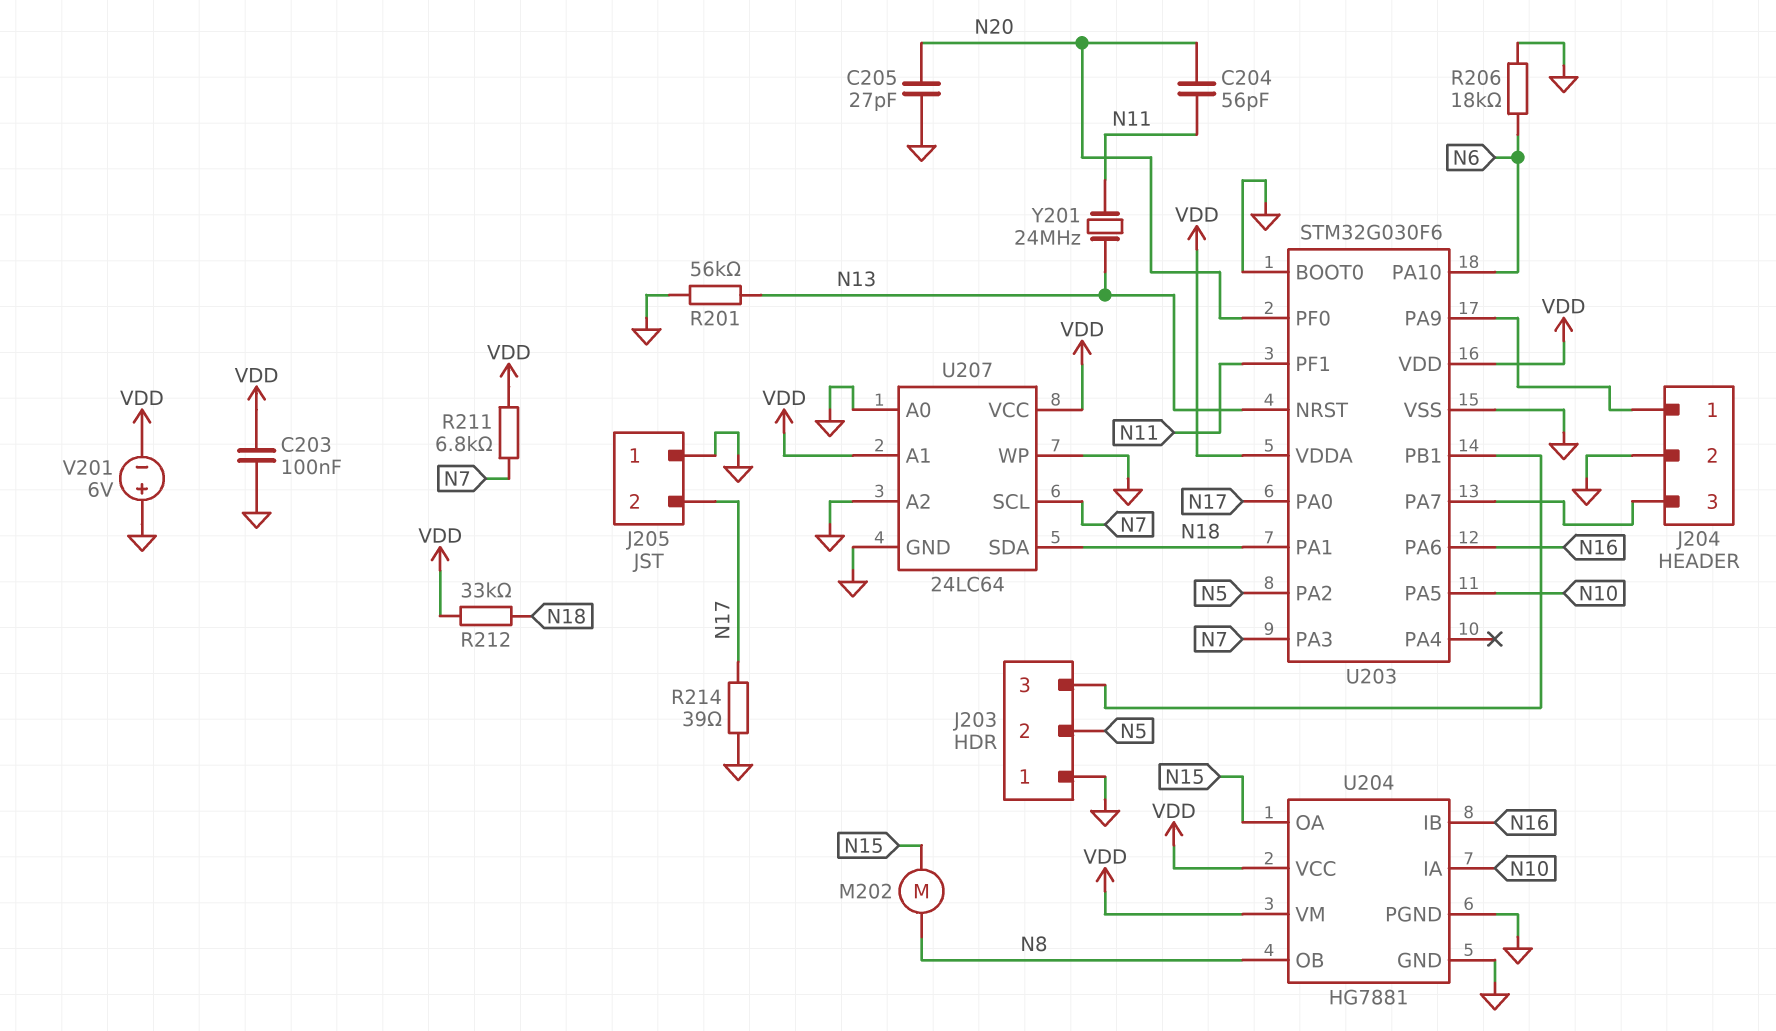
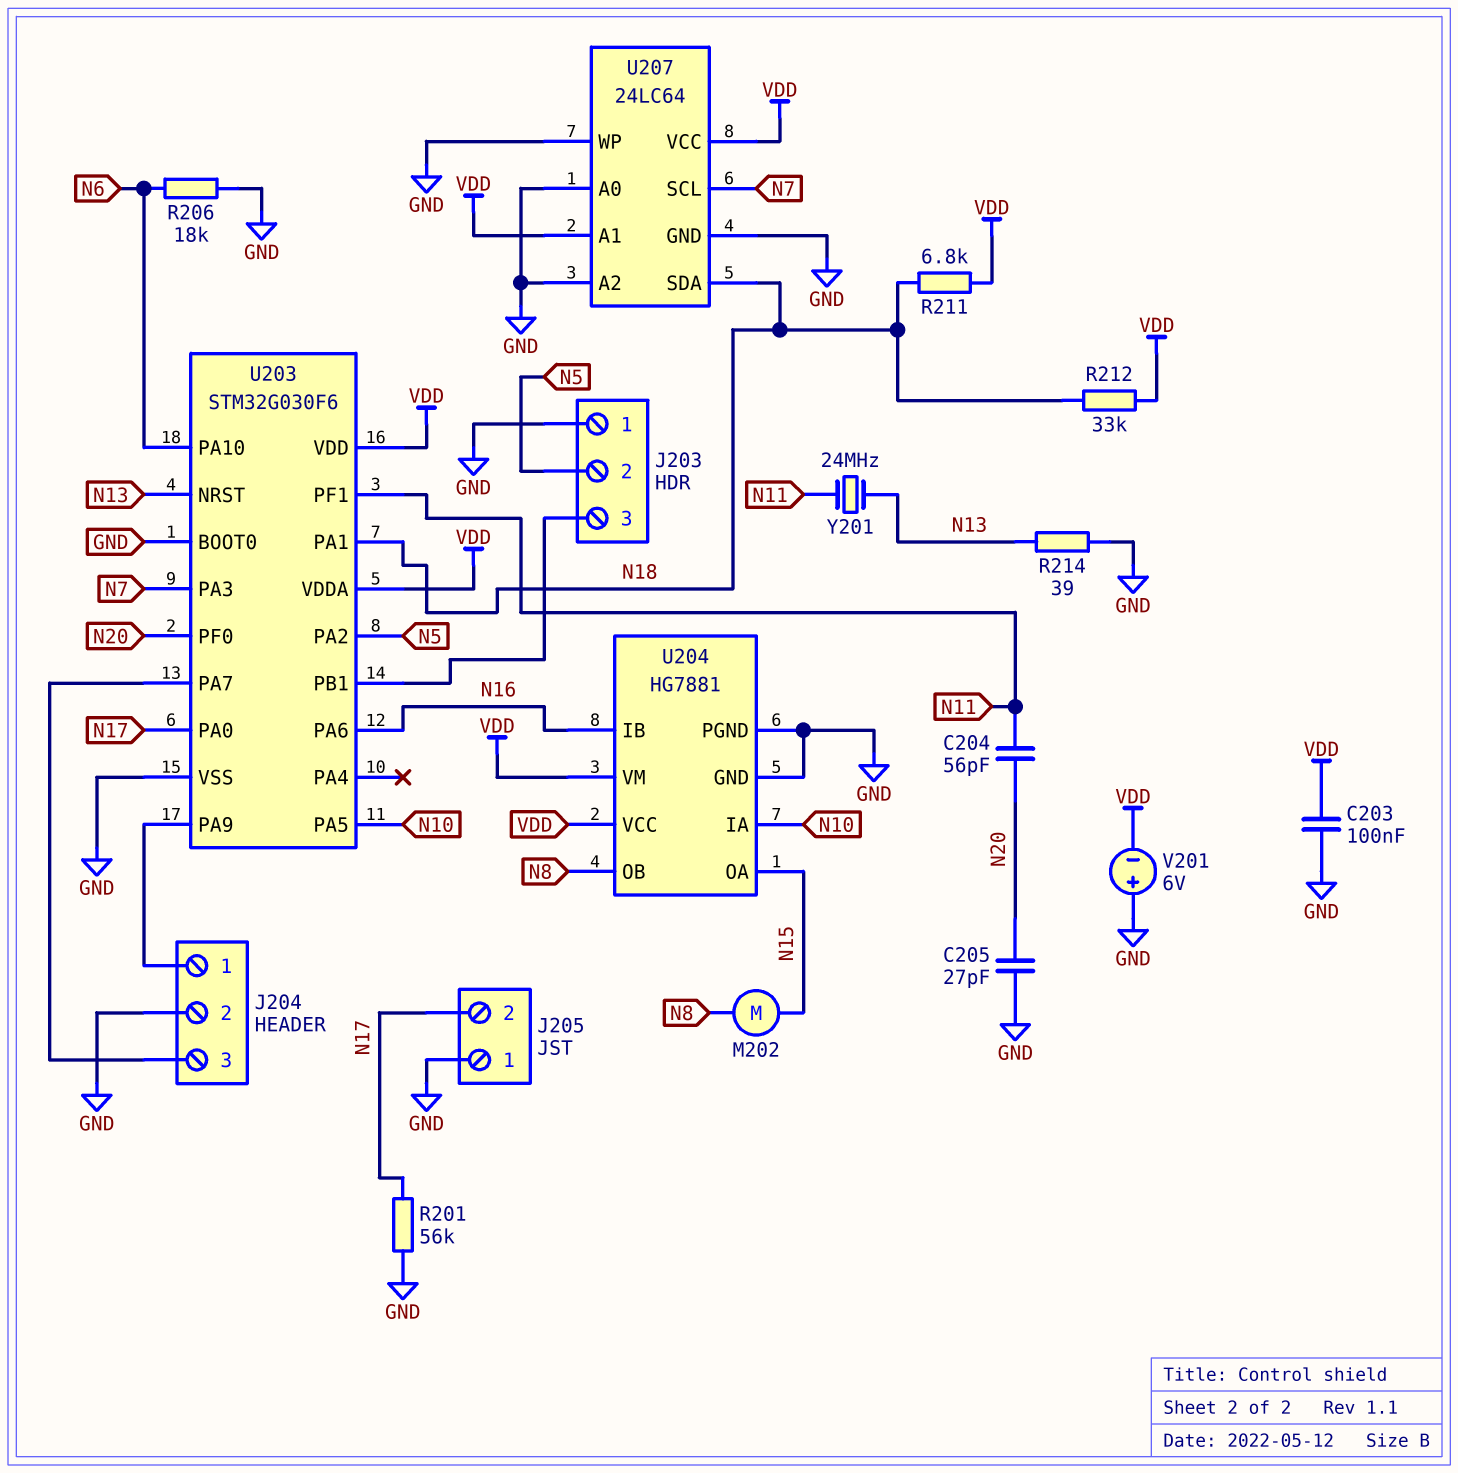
R201: 56k (GND, N13) -> 56k (GND, N17)
R211: 6.8k (N7, VDD) -> 6.8k (N18, VDD)
R214: 39 (GND, N17) -> 39 (GND, N13)

